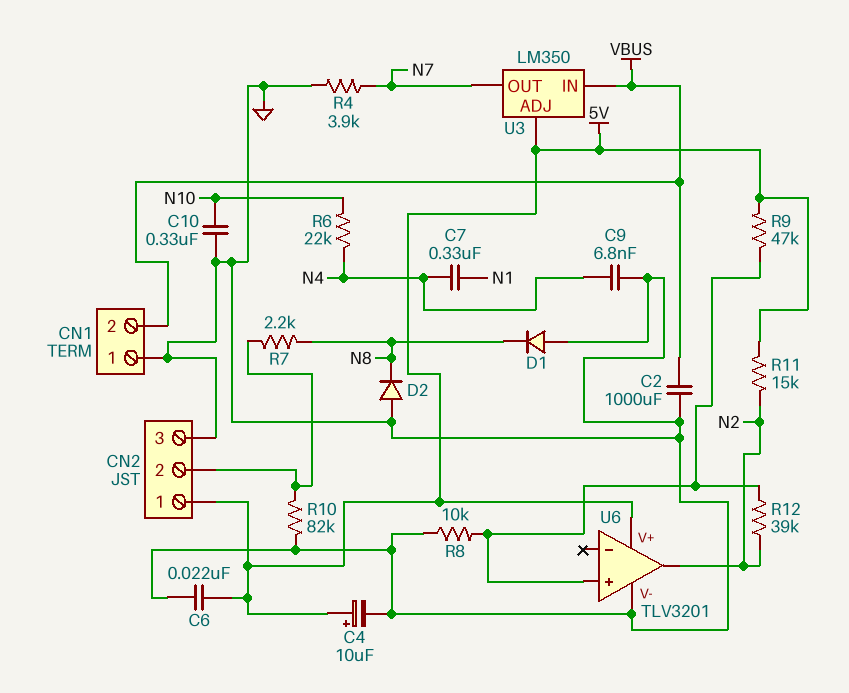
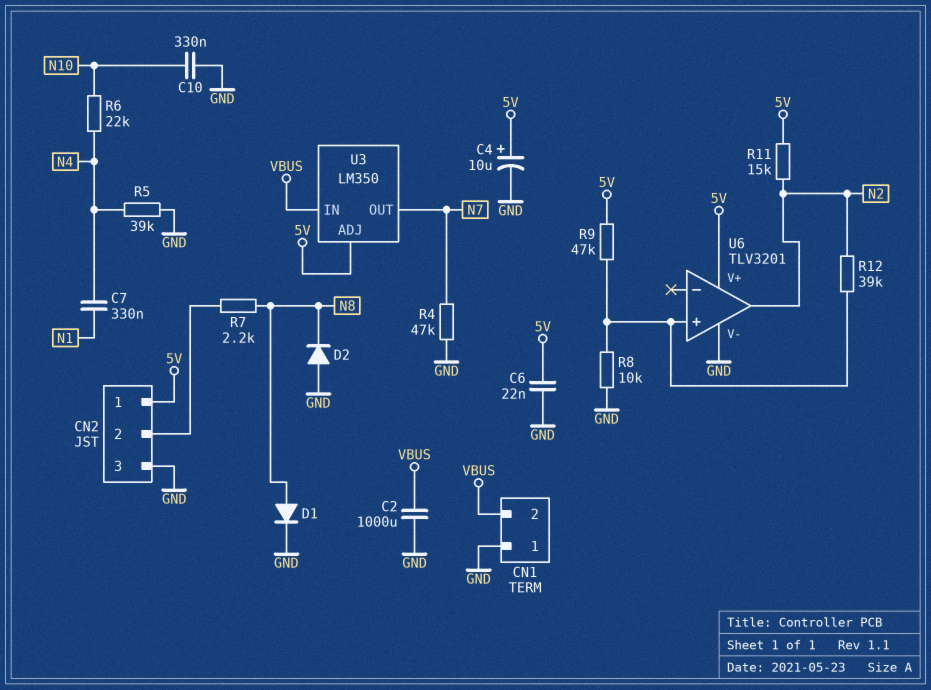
C9: 6.8nF (GND, N4) -> none
D1: diode (A GND, K N8) -> diode (A N8, K GND)
R4: 3.9k (GND, N7) -> 47k (GND, N7)
R5: none -> 39k (GND, N4)
R10: 82k (CN2/2, GND) -> none

